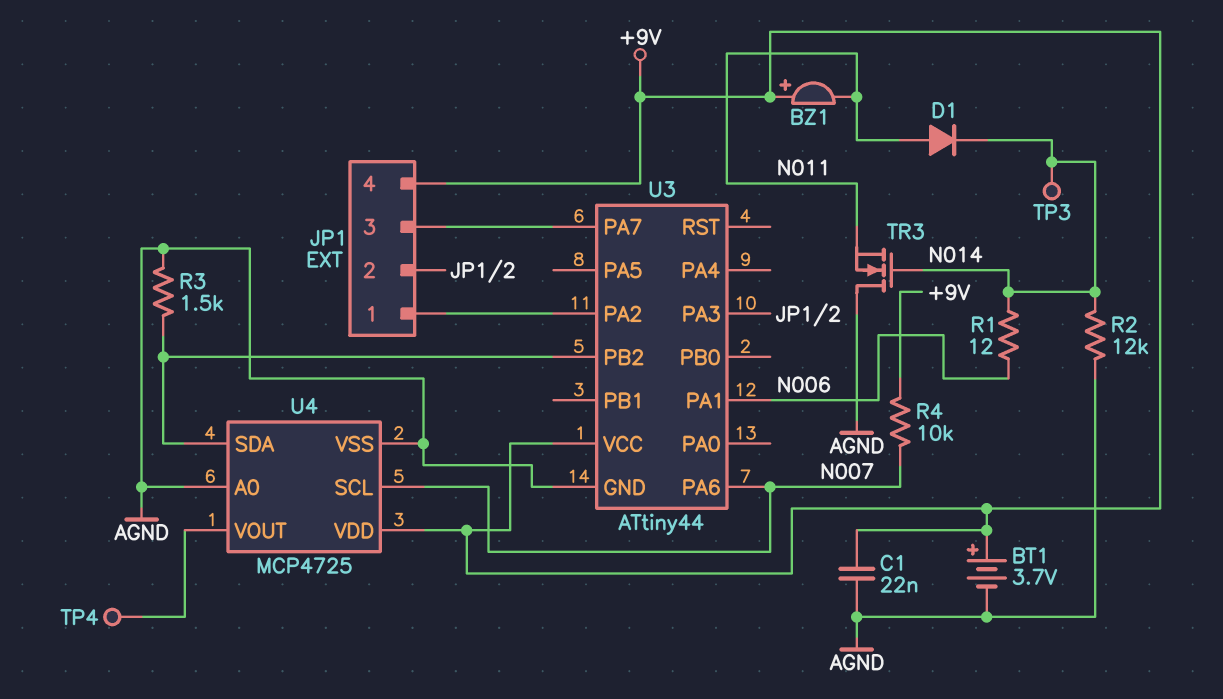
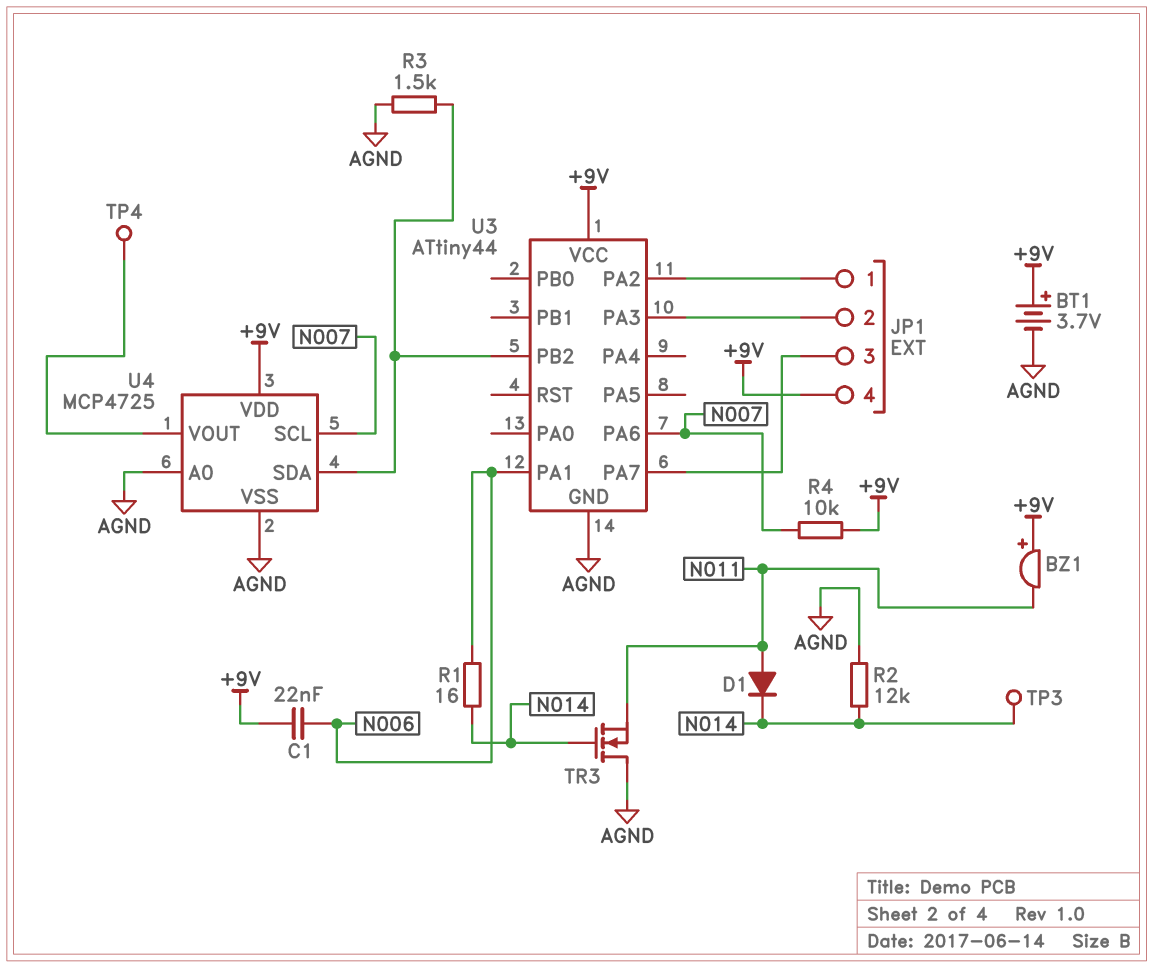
C1: 22nF (+9V, AGND) -> 22nF (+9V, N006)
R1: 12 (N006, N014) -> 16 (N006, N014)

